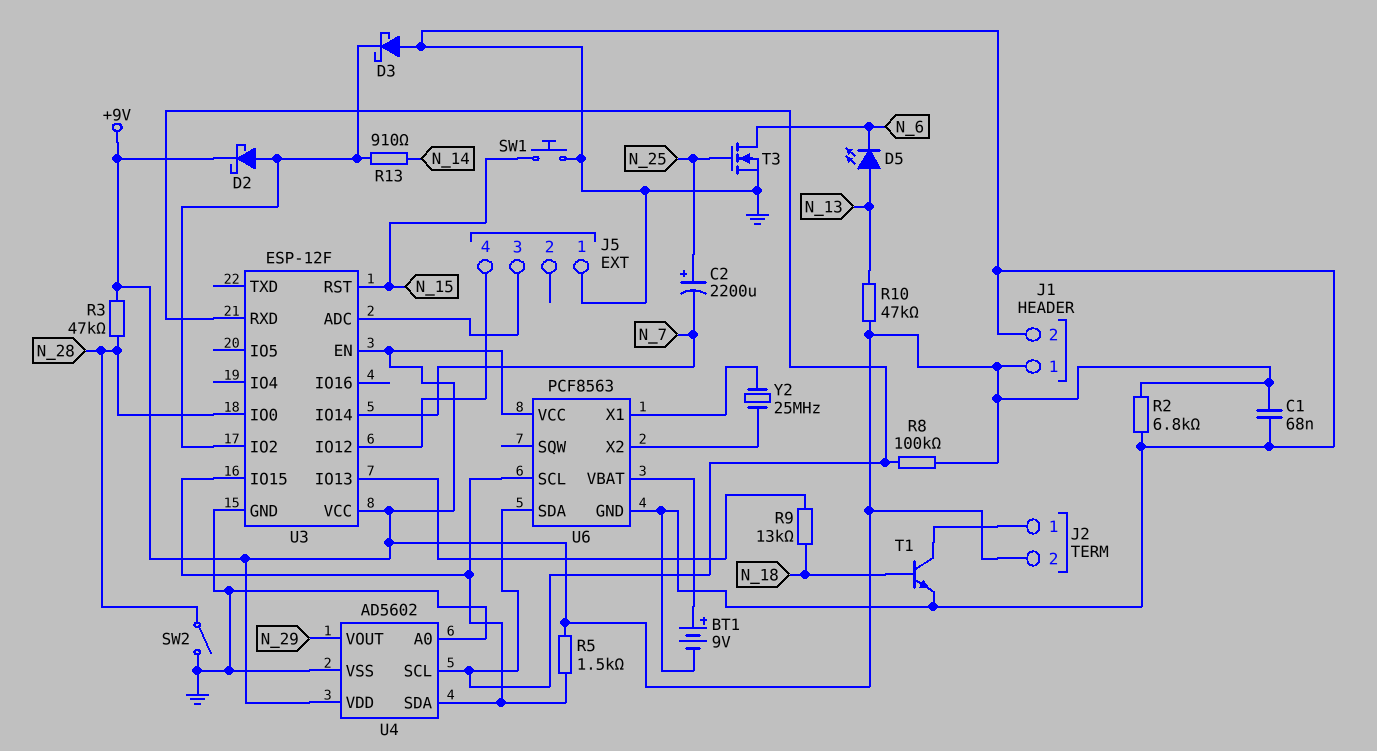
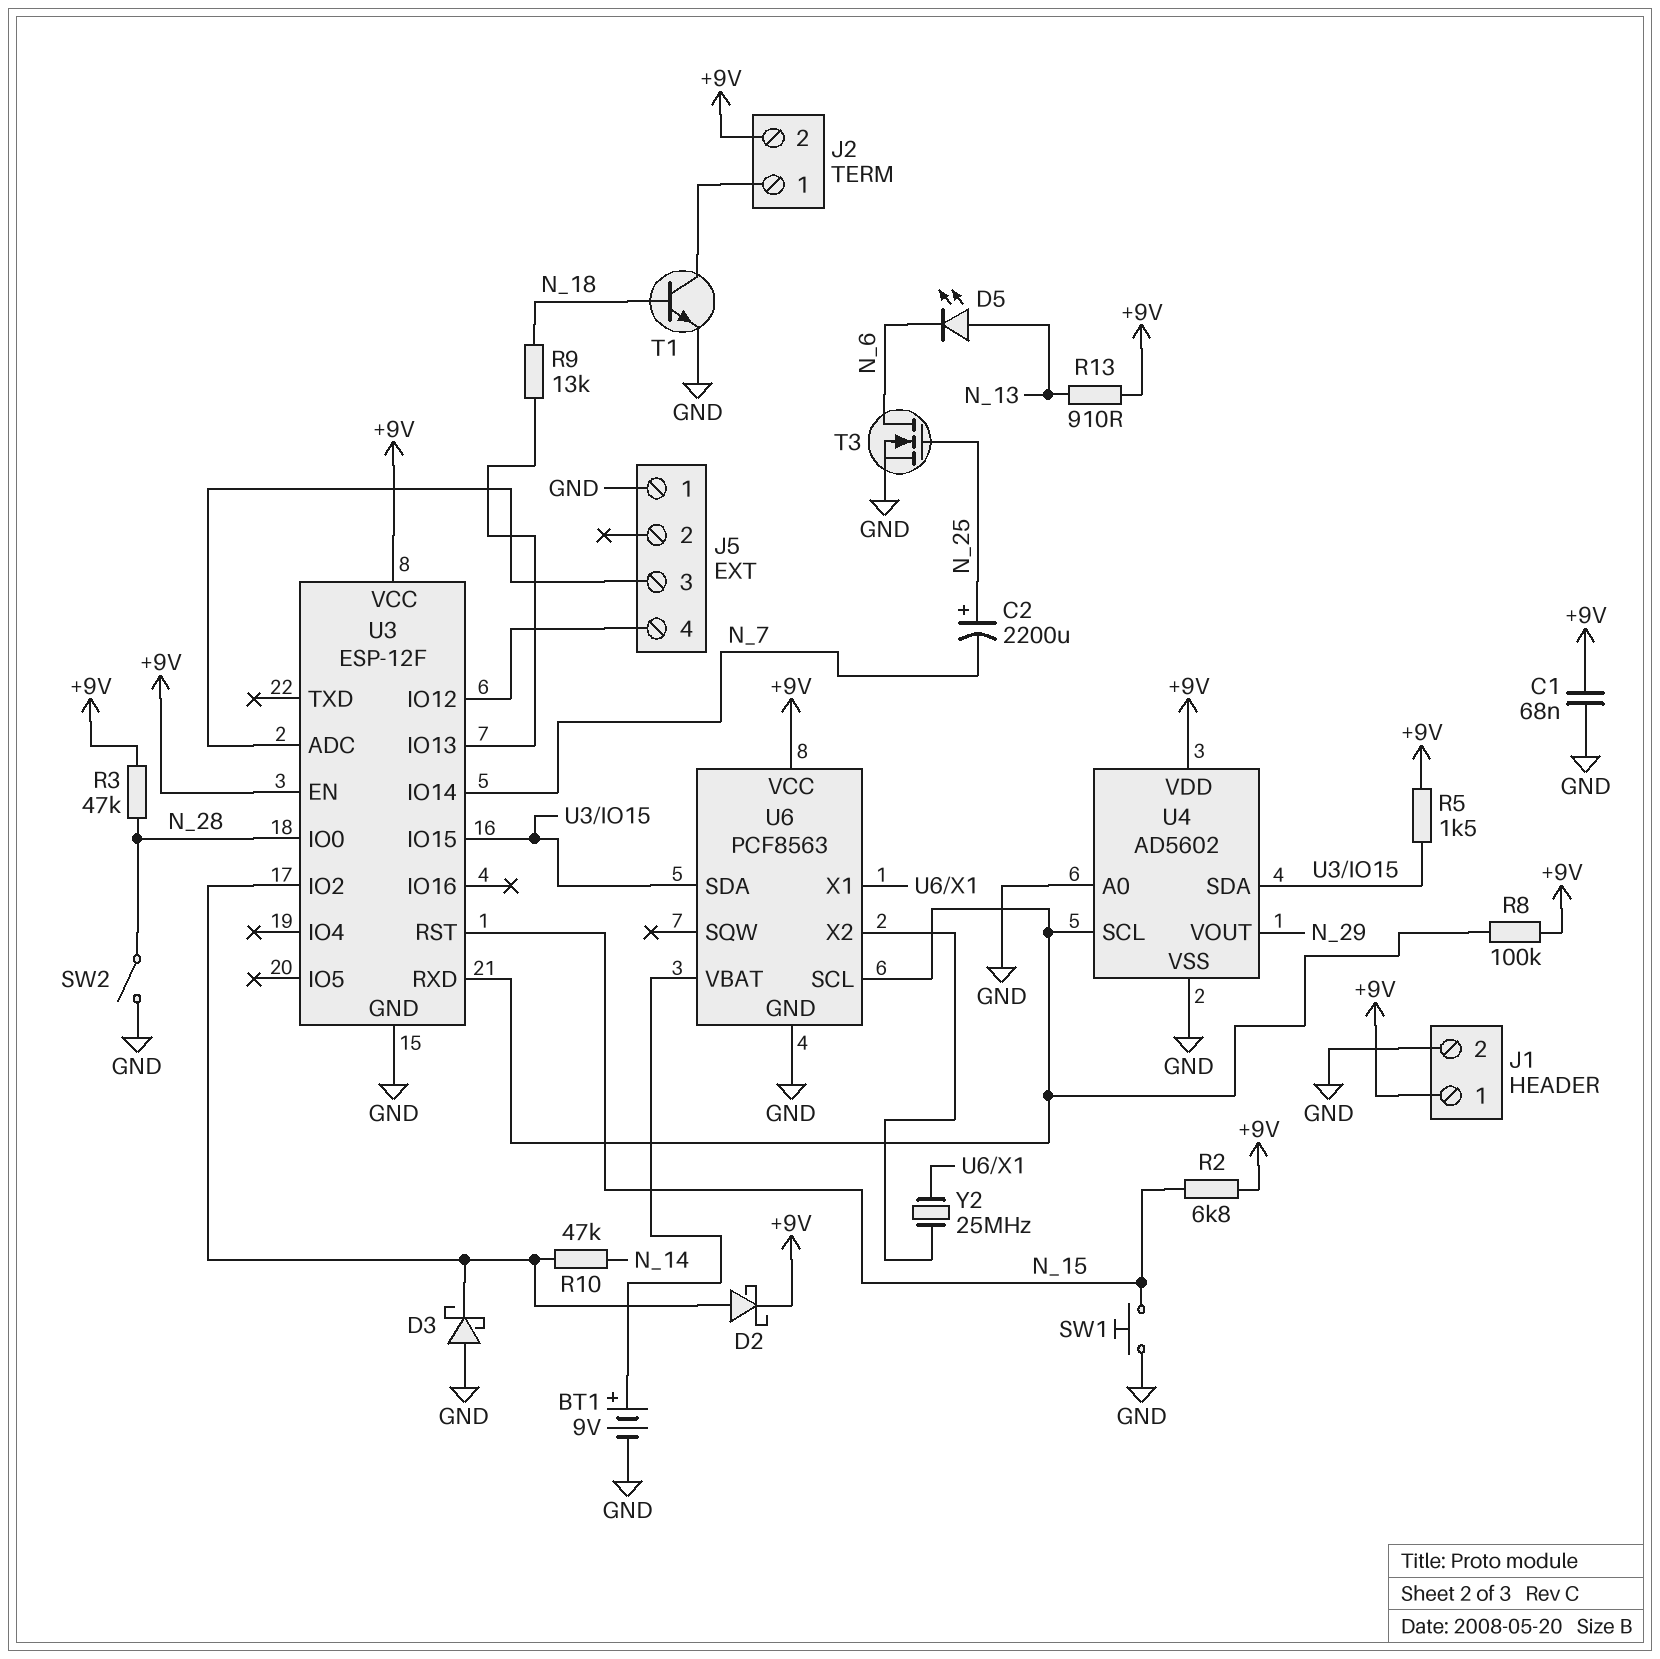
R2: 6.8k (+9V, GND) -> 6.8k (+9V, N_15)
R10: 47k (+9V, N_13) -> 47k (N_14, U3/IO2)
R13: 910 (N_14, U3/IO2) -> 910 (+9V, N_13)
U6 pin SCL: U3/IO15 -> U3/RXD
U6 pin SDA: U3/RXD -> U3/IO15

